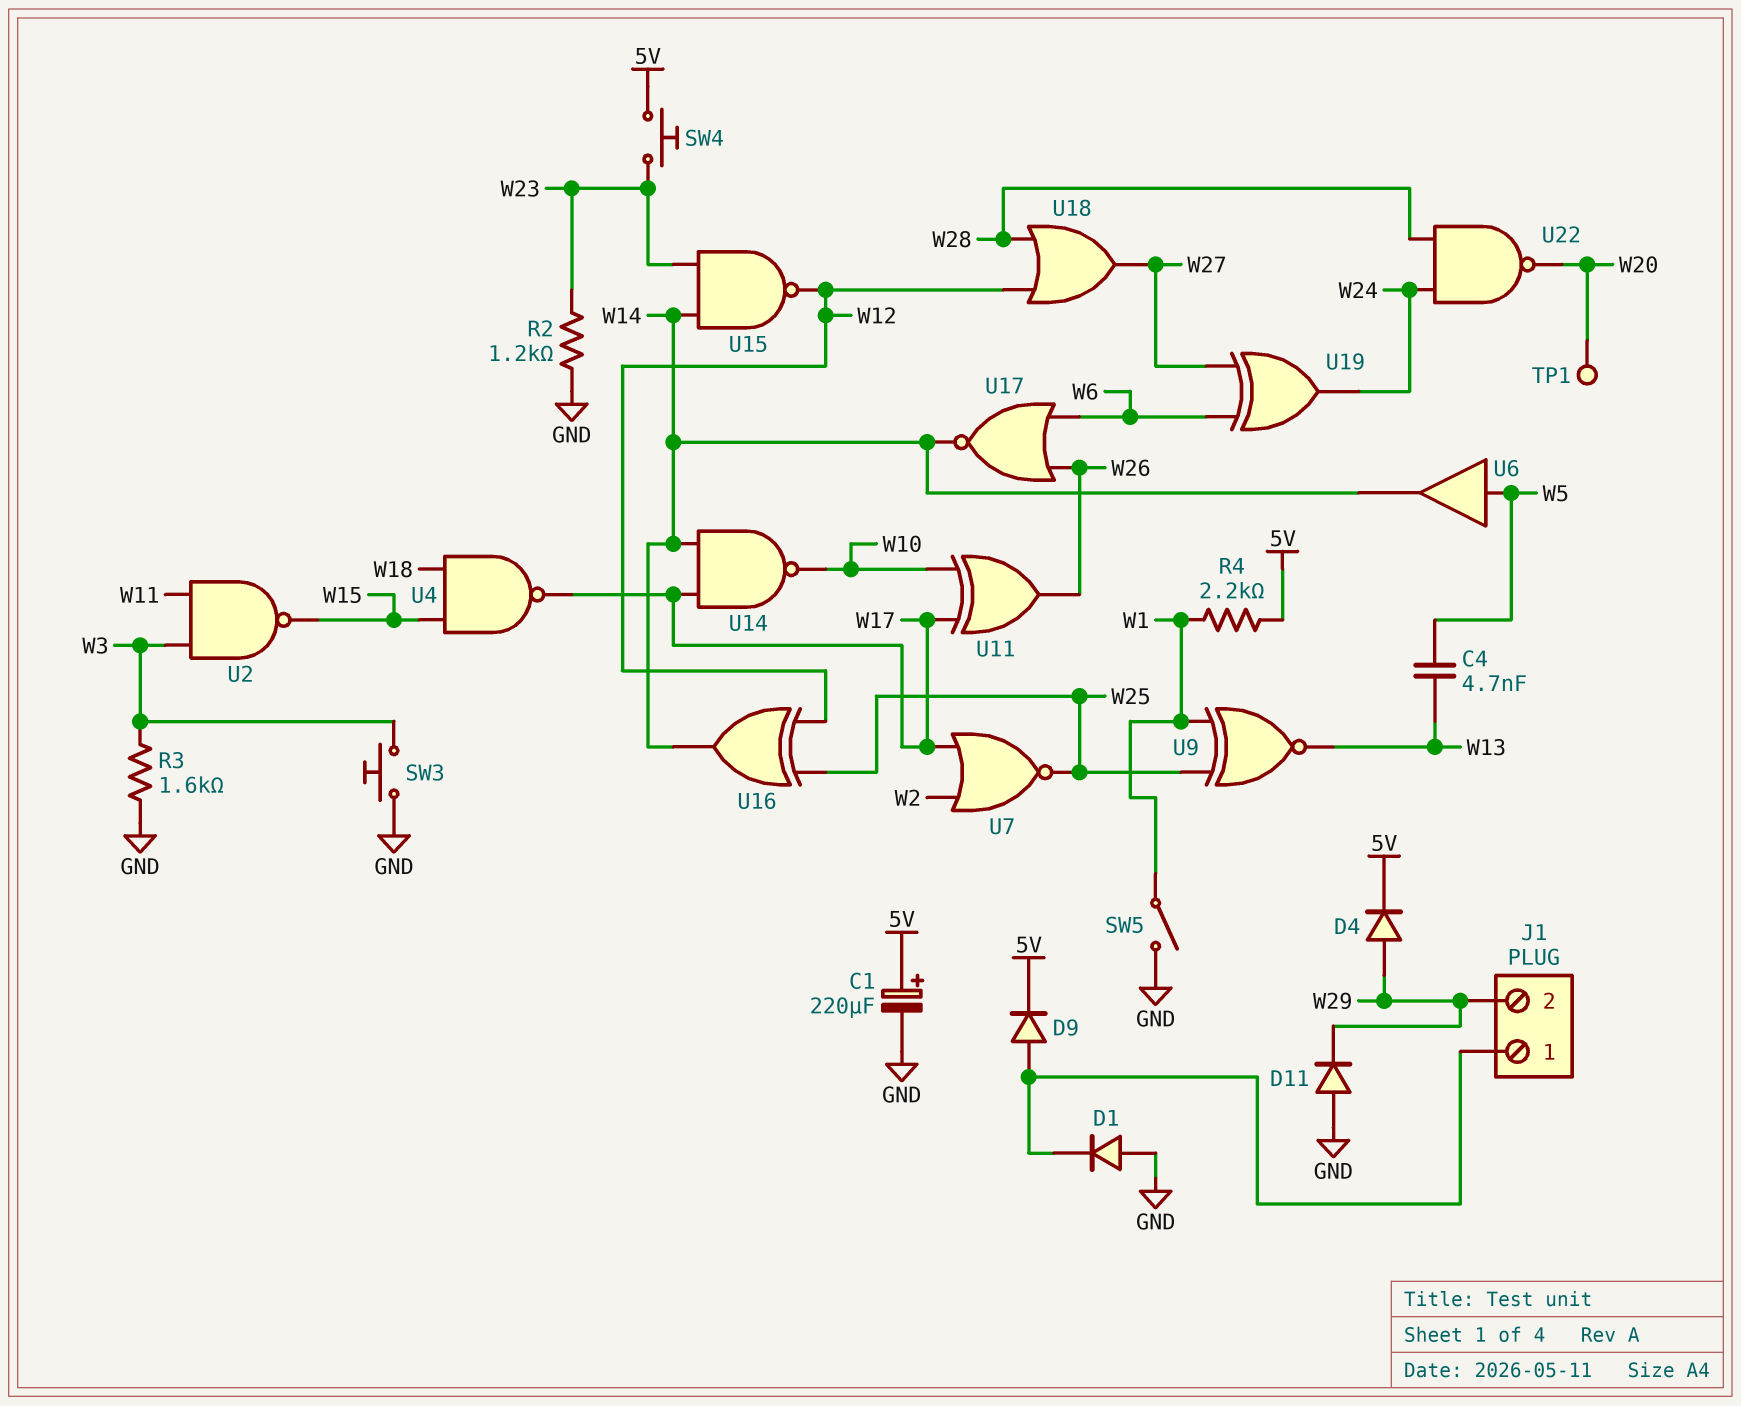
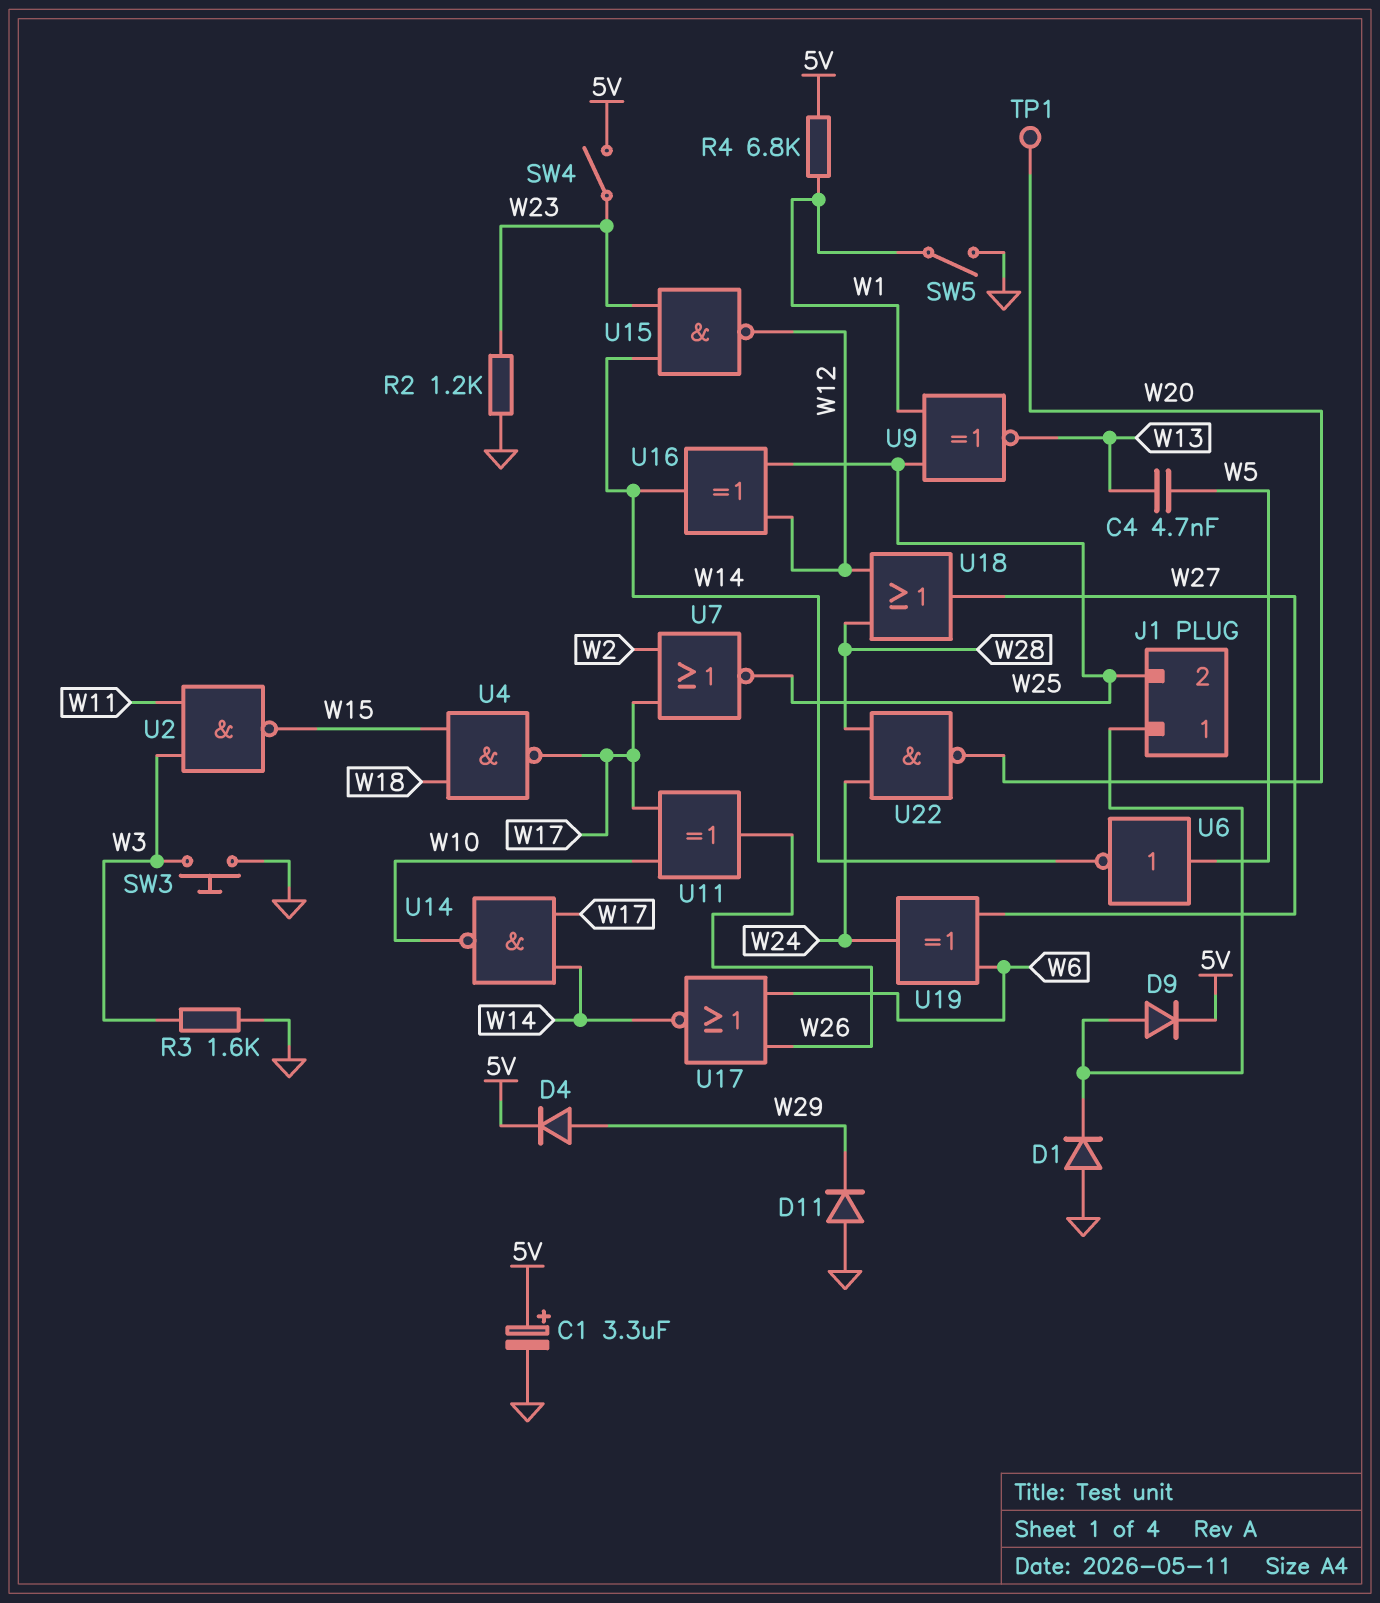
C1: 220uF (plus 5V, minus GND) -> 3.3uF (plus 5V, minus GND)
J1 pin 2: W29 -> W25
R4: 2.2k (5V, W1) -> 6.8k (5V, W1)
SW4: button (5V, W23) -> switch (5V, W23)
U6: buffer (in W5, out W14) -> NOT (in W5, out W14)

